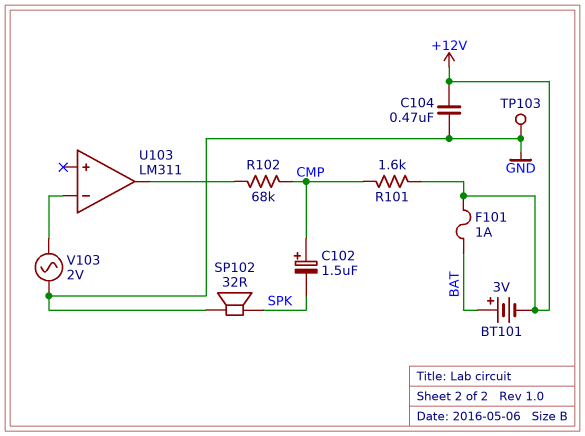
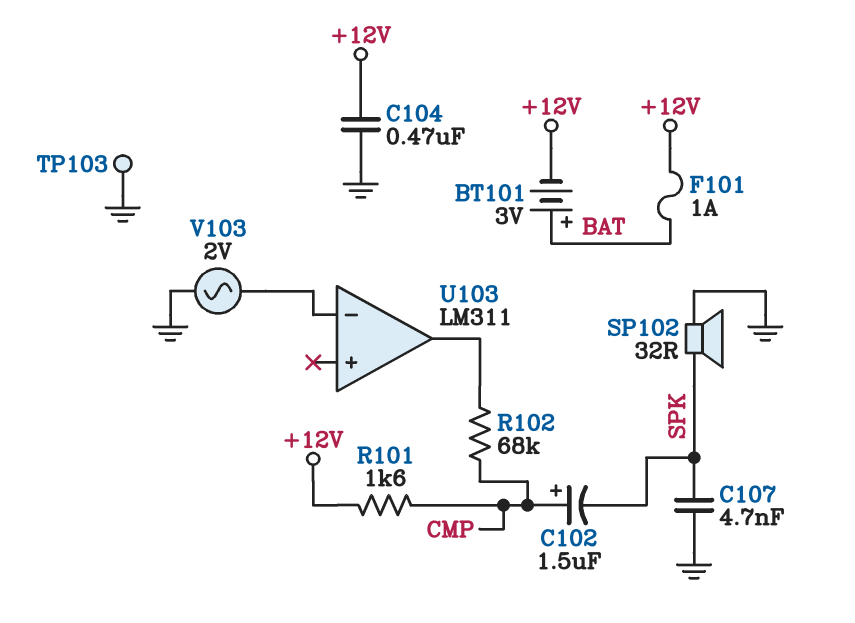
C107: none -> 4.7nF (GND, SPK)

